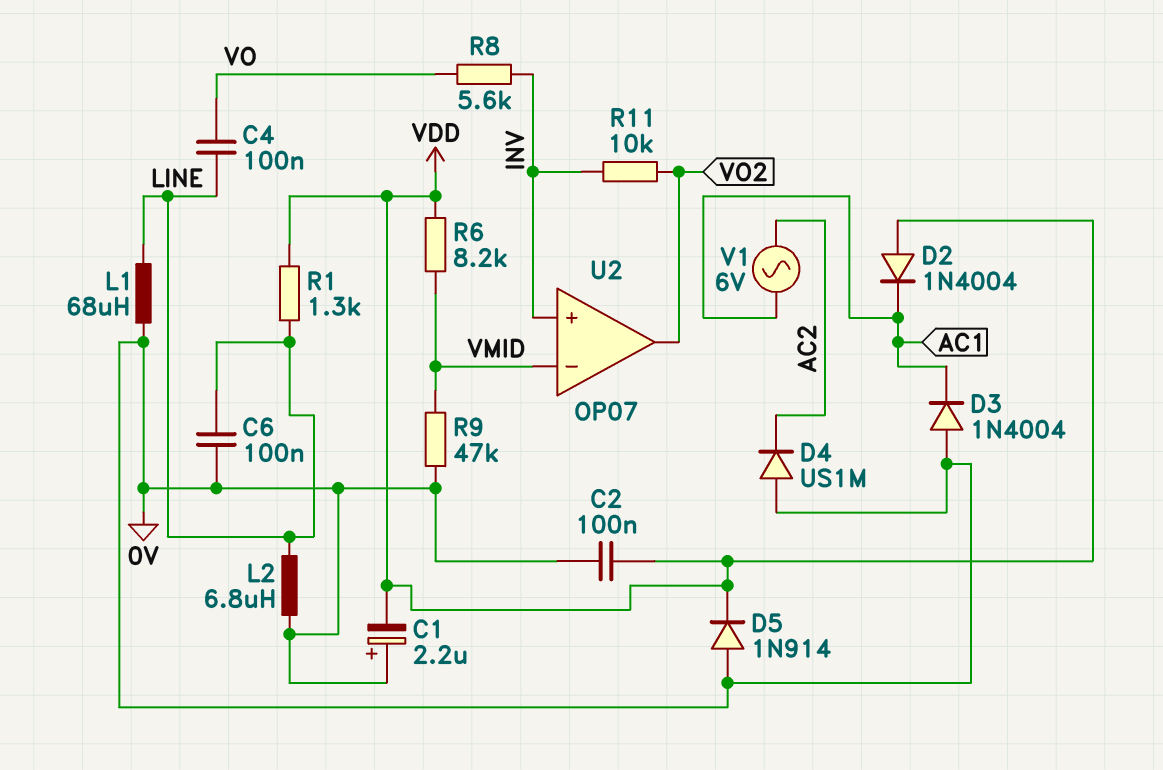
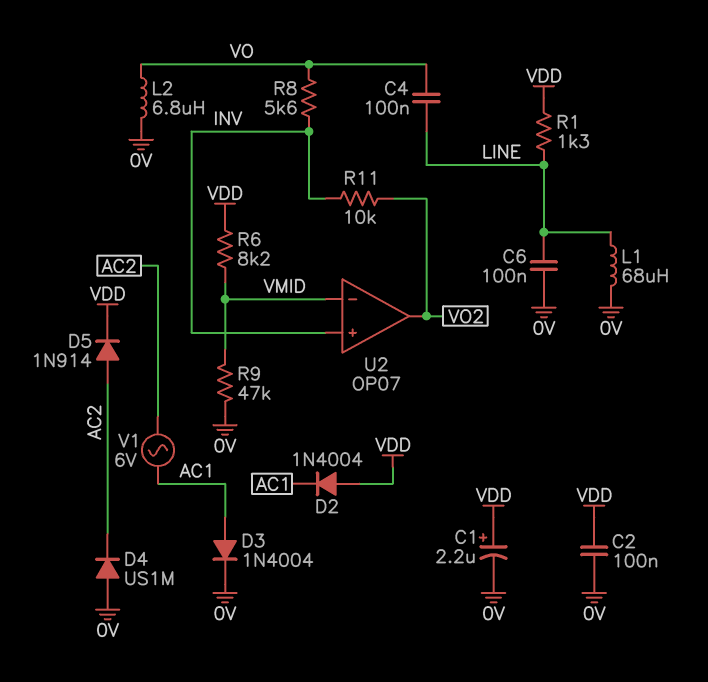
C1: 2.2uF (plus 0V, minus VDD) -> 2.2uF (plus VDD, minus 0V)
D3: diode 1N4004 (A 0V, K AC1) -> diode 1N4004 (A AC1, K 0V)
D5: diode 1N914 (A 0V, K VDD) -> diode 1N914 (A AC2, K VDD)
L2: 6.8uH (0V, LINE) -> 6.8uH (0V, VO)

